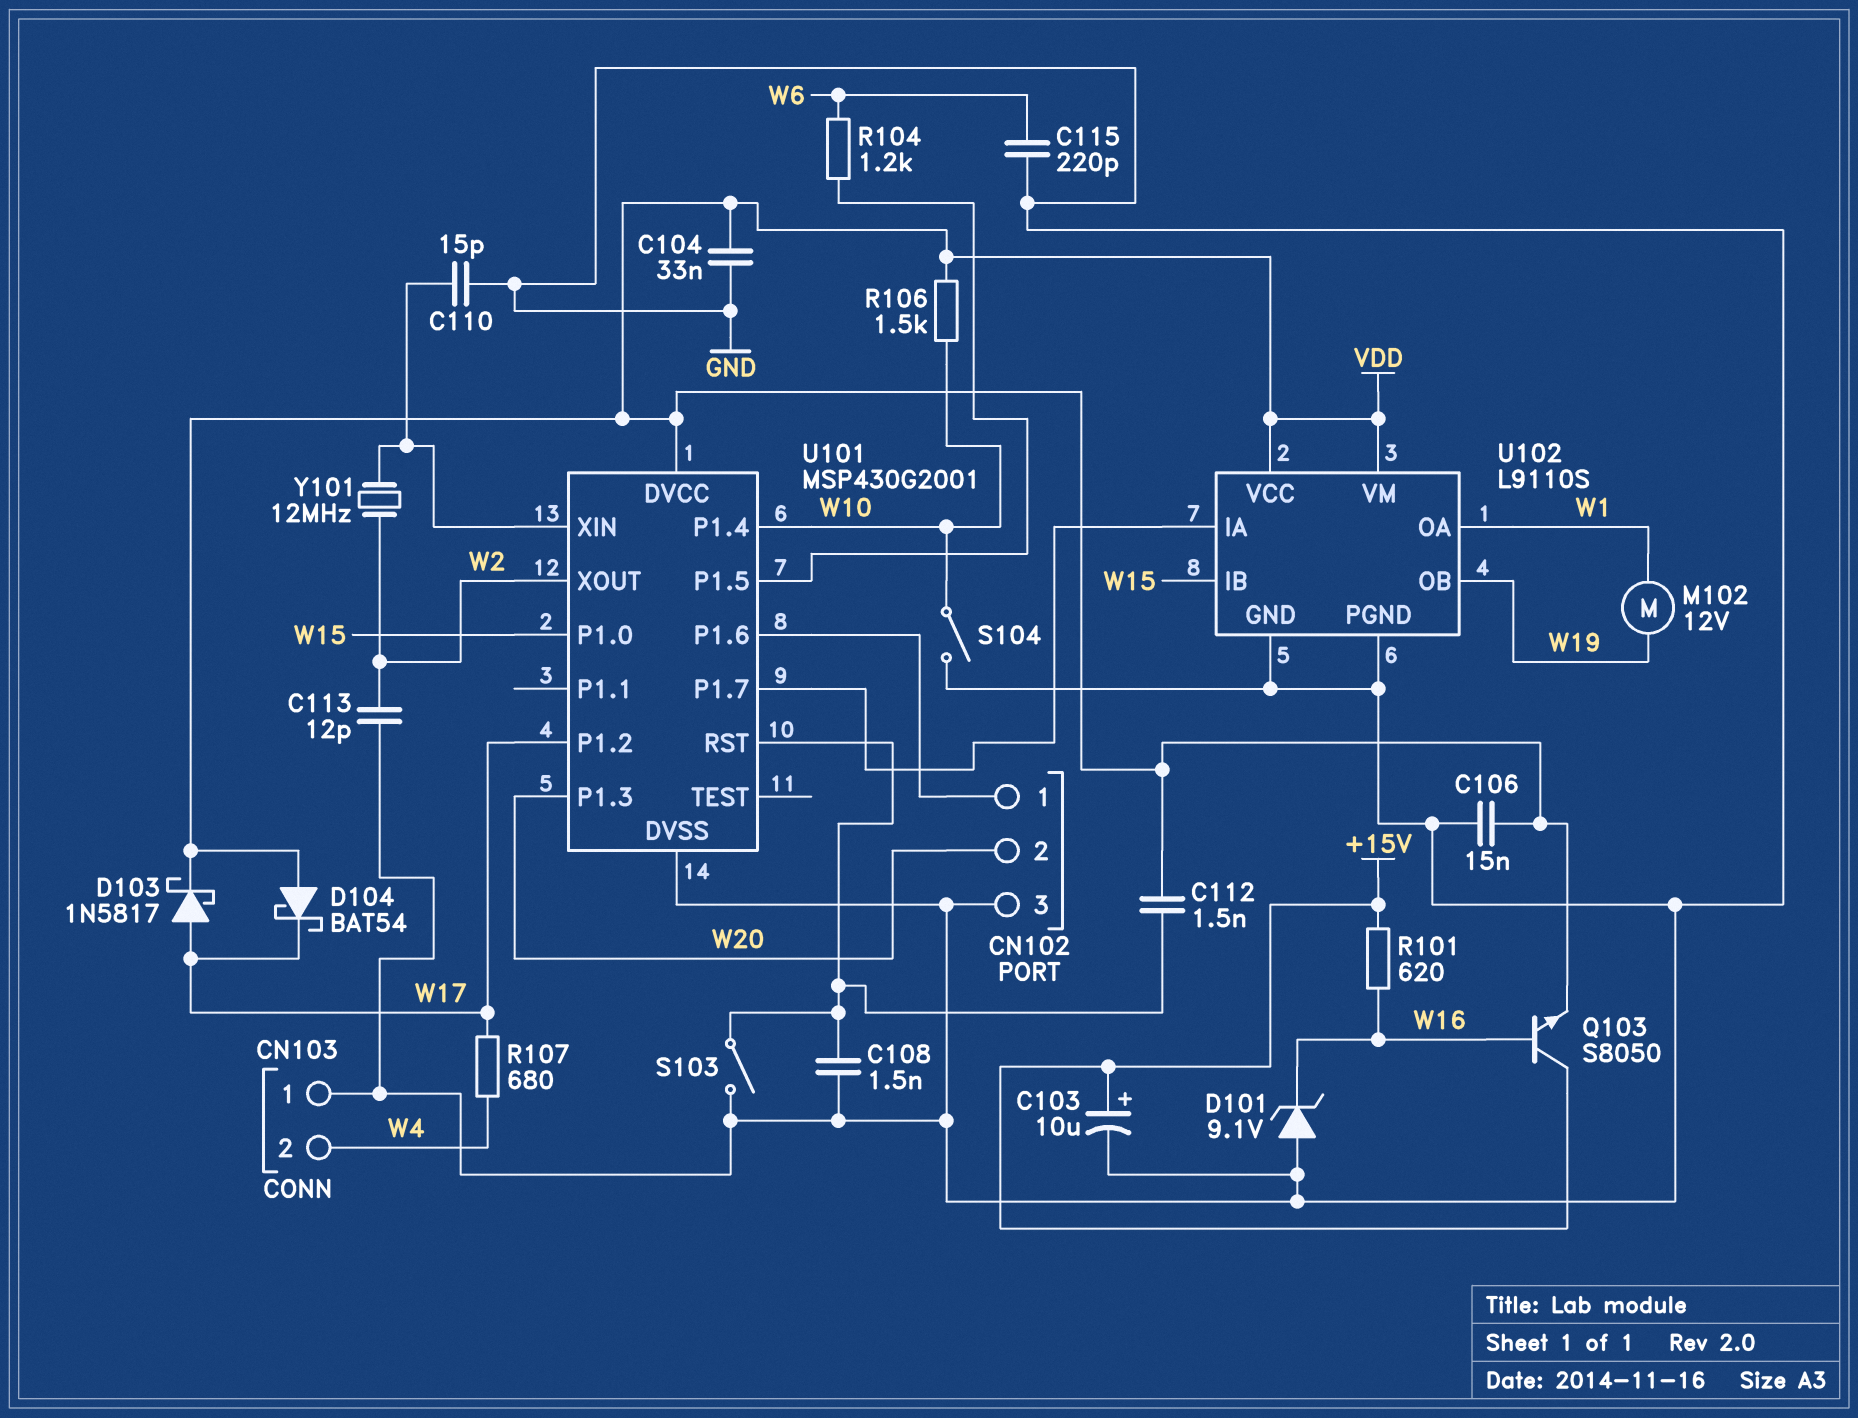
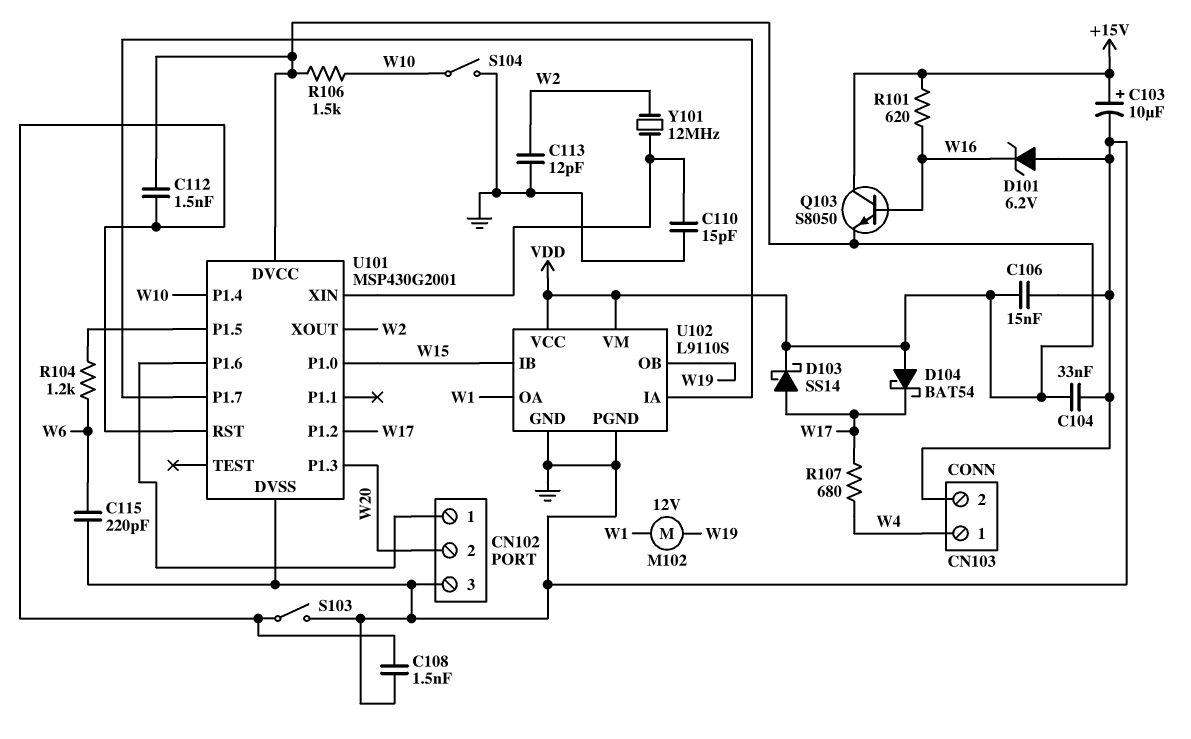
CN103 pin 1: GND -> W4
CN103 pin 2: W4 -> GND
D101: zener 9.1V (A GND, K W16) -> zener 6.2V (A GND, K W16)
D103: schottky 1N5817 (A W17, K VDD) -> schottky SS14 (A W17, K VDD)

